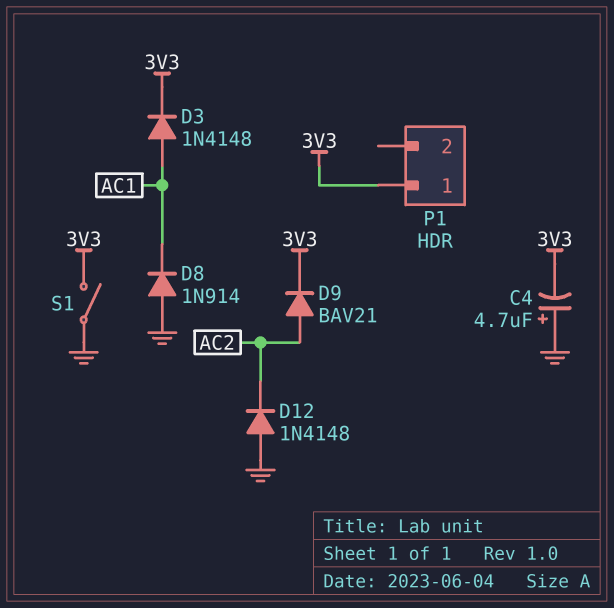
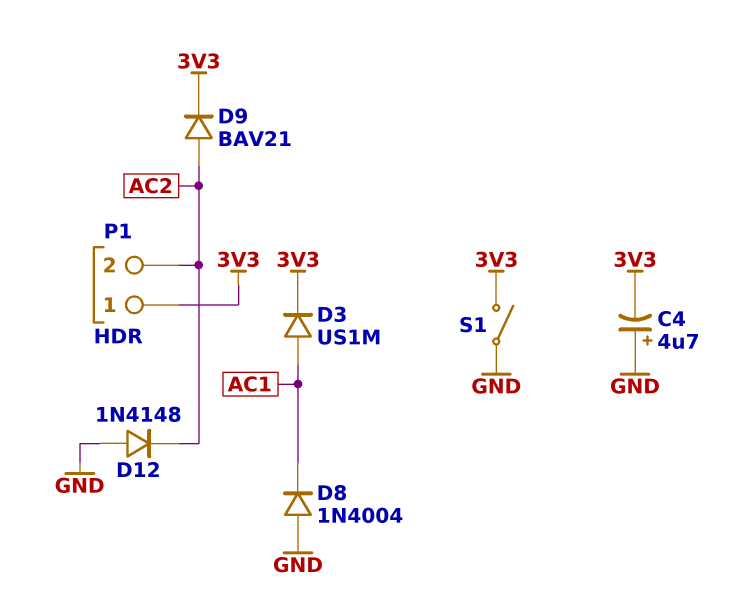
D3: diode 1N4148 (A AC1, K 3V3) -> diode US1M (A AC1, K 3V3)
D8: diode 1N914 (A GND, K AC1) -> diode 1N4004 (A GND, K AC1)
P1 pin 2: none -> AC2

